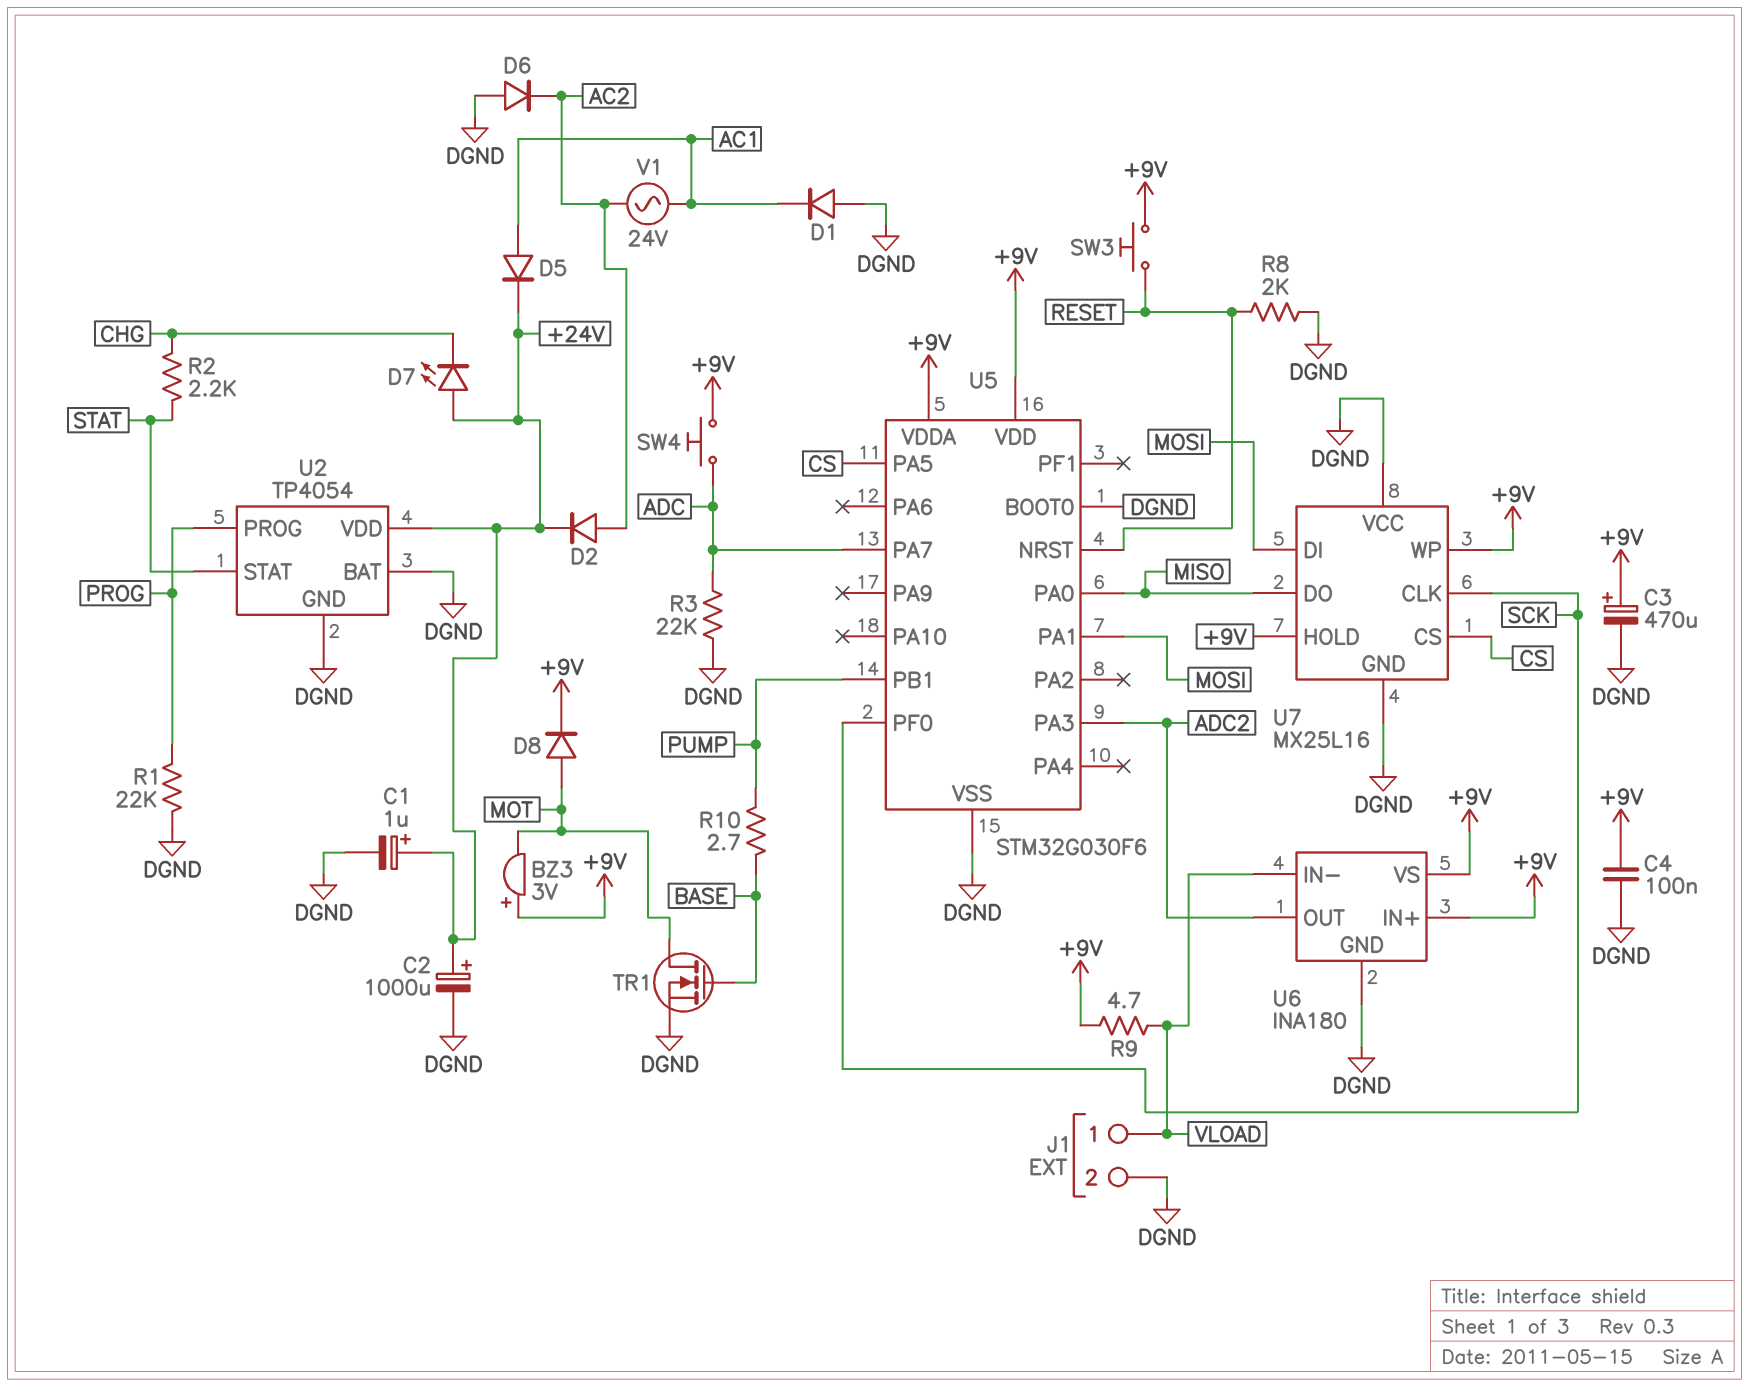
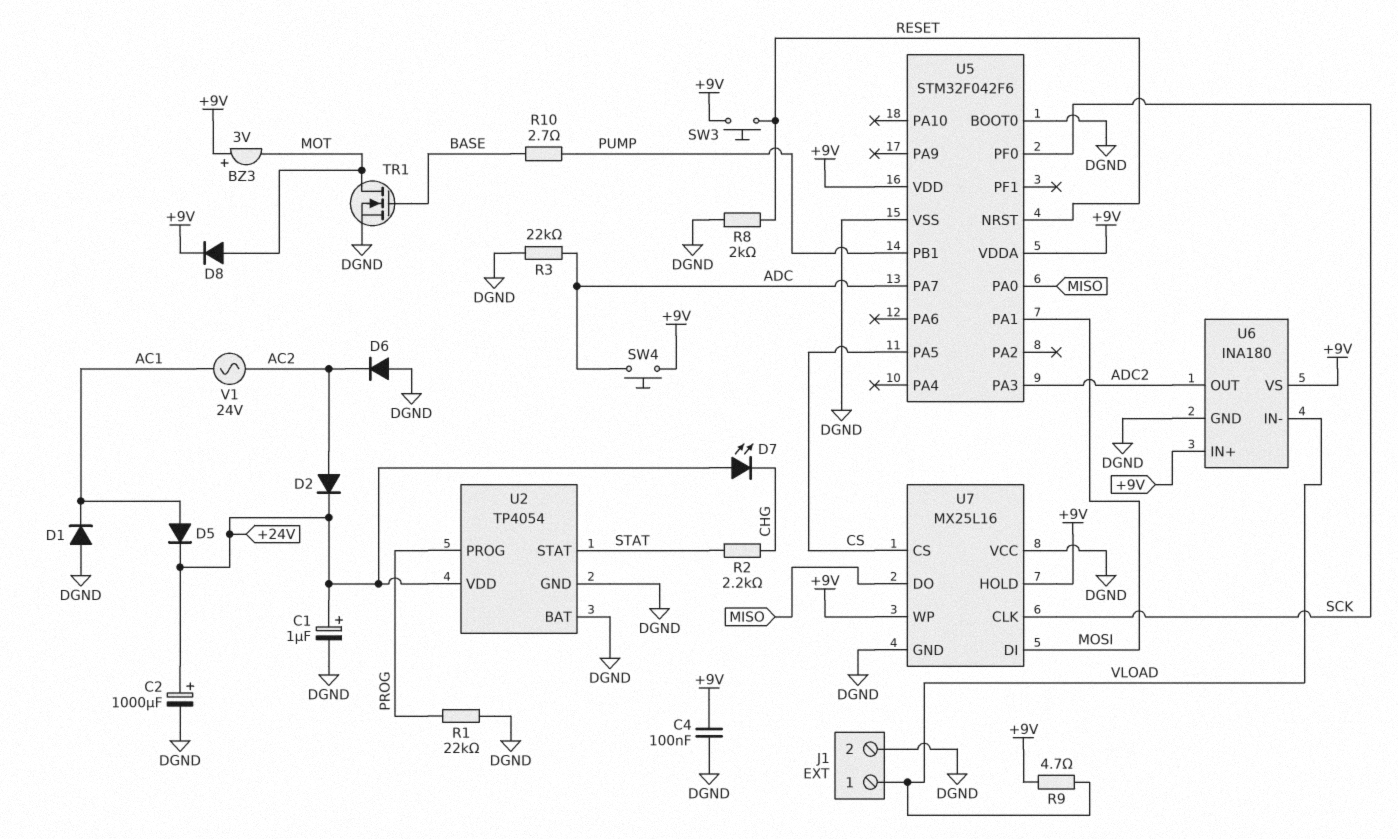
C3: 470uF (plus +9V, minus DGND) -> none
U5: STM32G030F6 -> STM32F042F6

